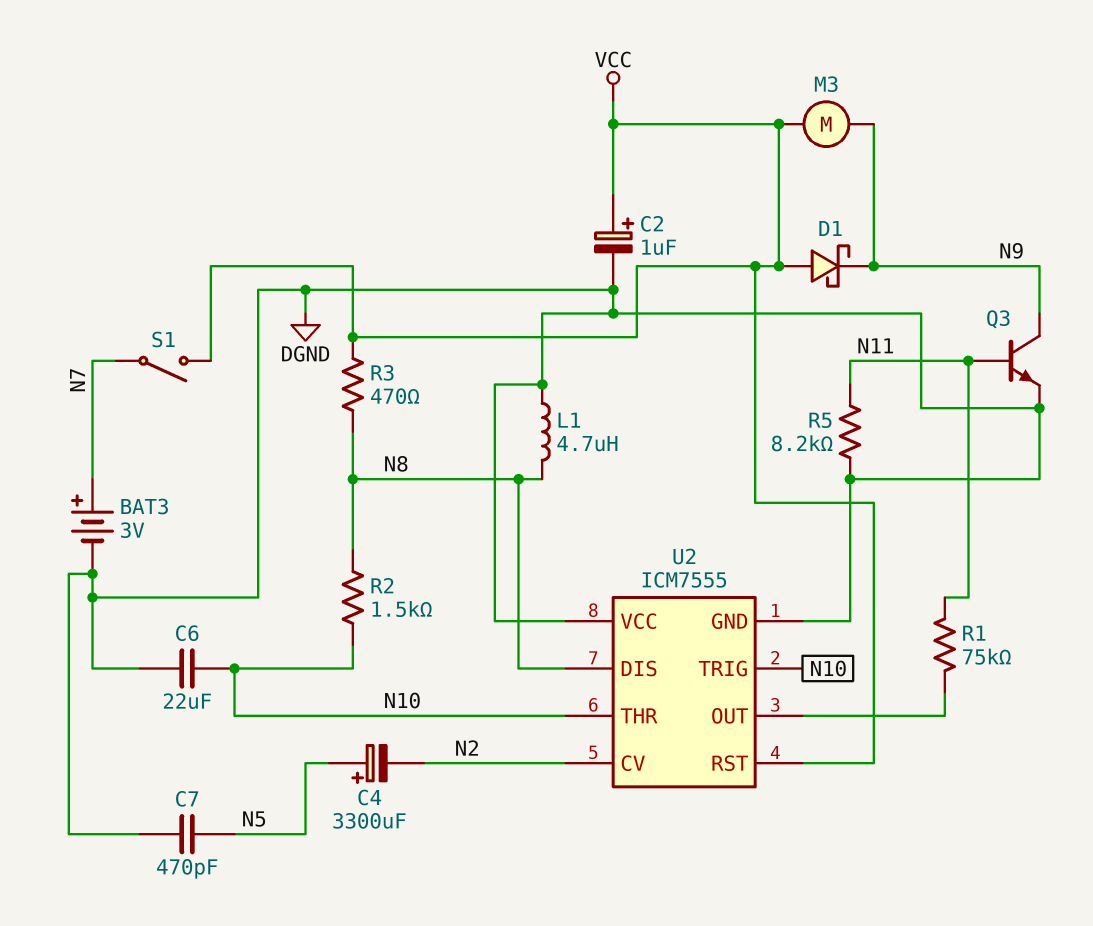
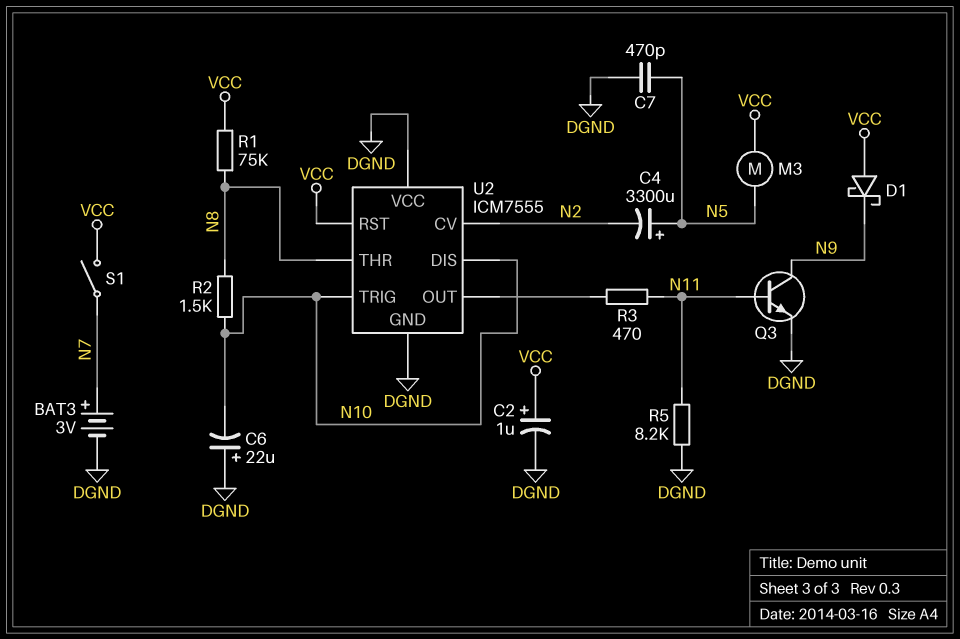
C6: 22uF (DGND, N10) -> 22uF (plus DGND, minus N10)
L1: 4.7uH (DGND, N8) -> none
M3: motor (N9, VCC) -> motor (N5, VCC)
R1: 75k (N11, U2/OUT) -> 75k (N8, VCC)
R3: 470 (N8, VCC) -> 470 (N11, U2/OUT)
U2 pin DIS: N8 -> N10
U2 pin THR: N10 -> N8

